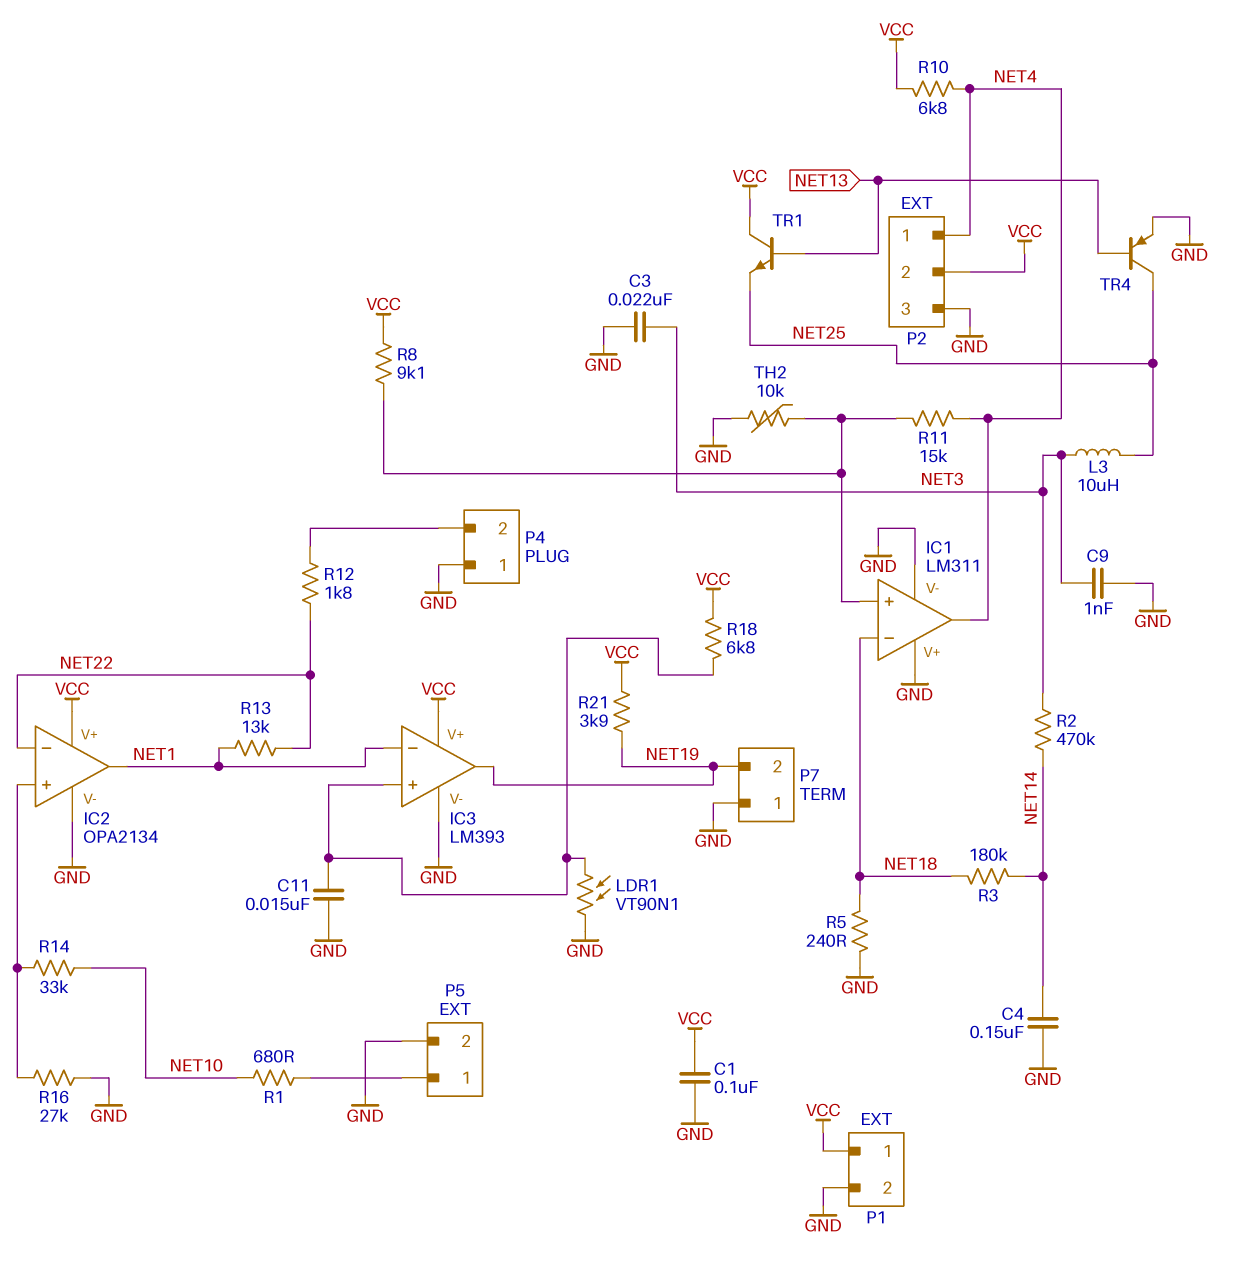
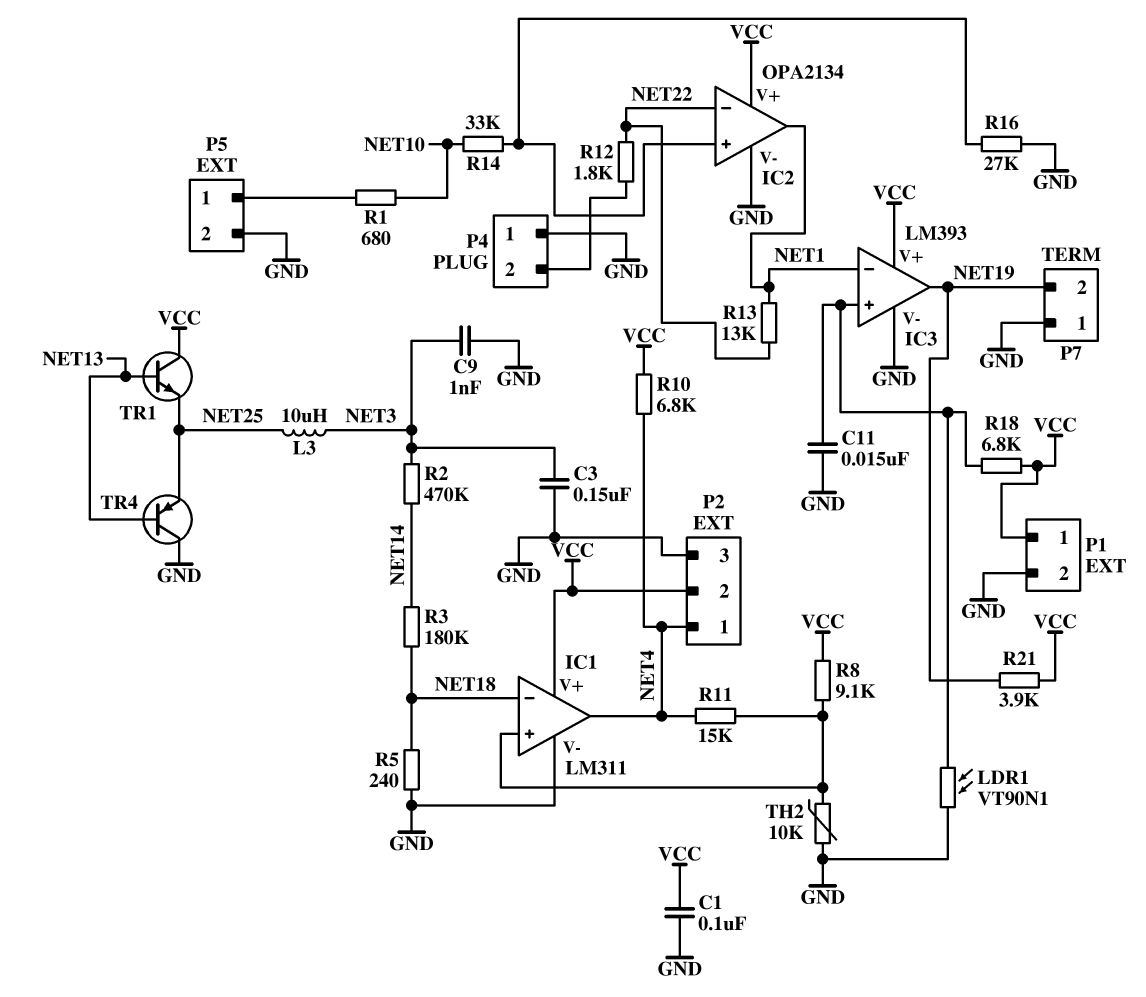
C3: 22nF (GND, NET3) -> 150nF (GND, NET3)
C4: 150nF (GND, NET14) -> none
IC1 pin V+: GND -> VCC
TR4: PNP (B NET13, C NET25, E GND) -> PNP (B NET13, C GND, E NET25)

